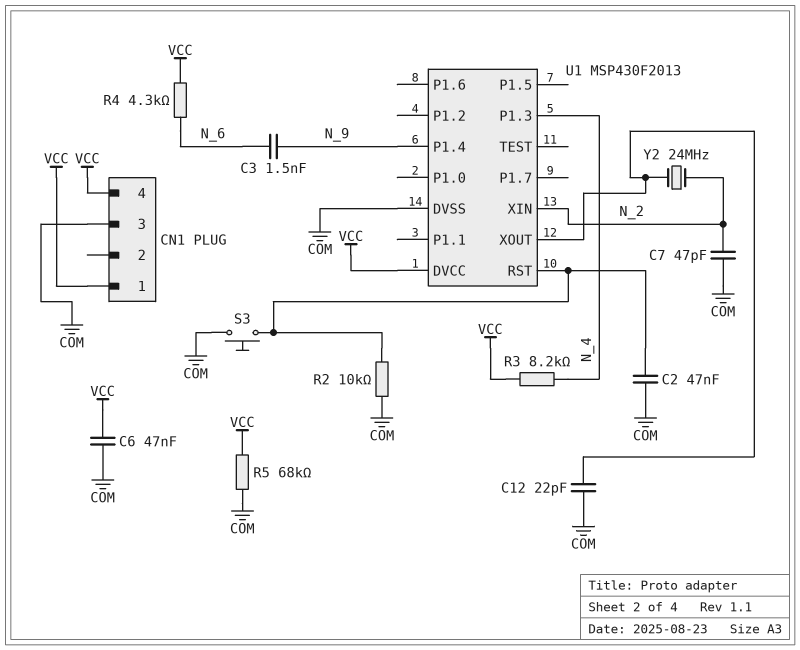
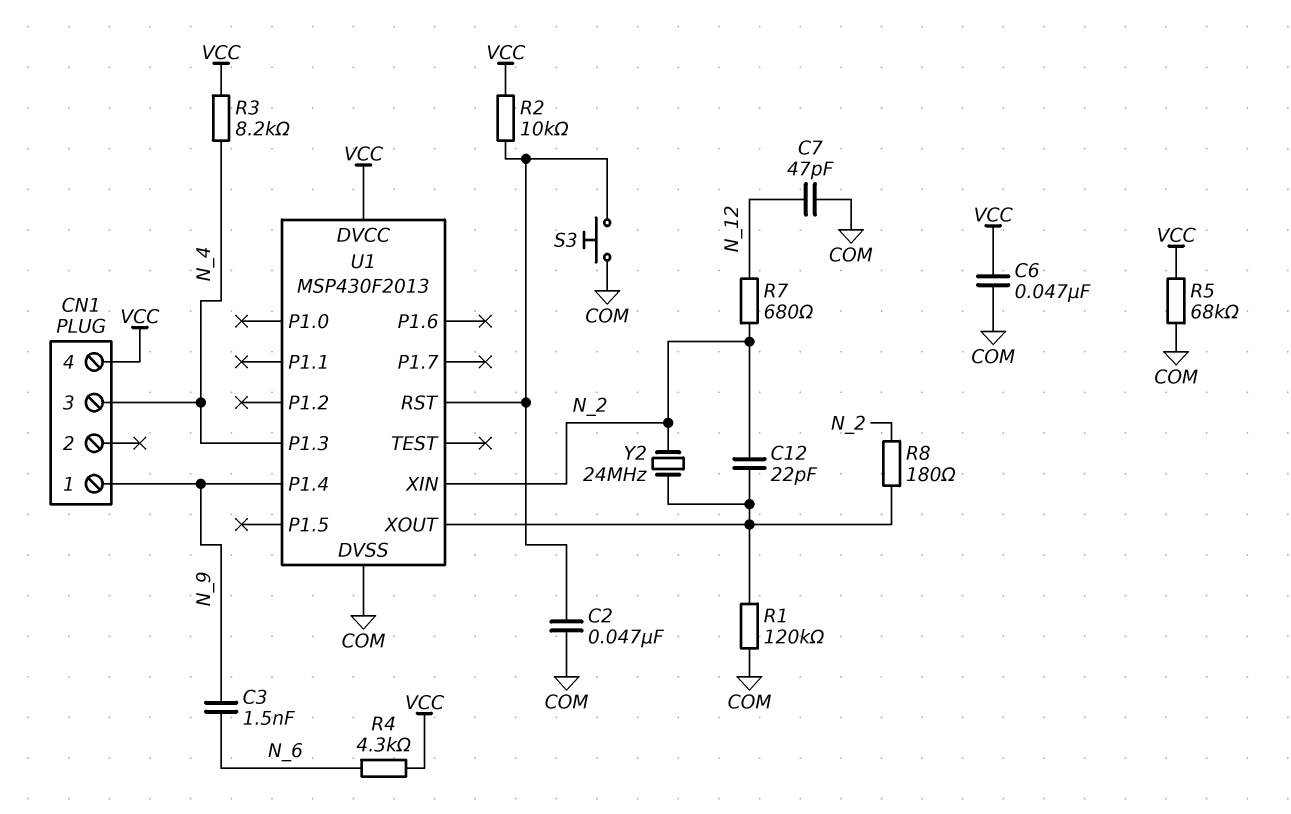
C7: 47pF (COM, N_2) -> 47pF (COM, N_12)
C12: 22pF (COM, U1/XOUT) -> 22pF (N_2, U1/XOUT)
CN1 pin 1: VCC -> N_9
CN1 pin 3: COM -> N_4
R1: none -> 120k (COM, U1/XOUT)
R2: 10k (COM, U1/RST) -> 10k (U1/RST, VCC)
R7: none -> 680 (N_2, N_12)
R8: none -> 180 (N_2, U1/XOUT)

